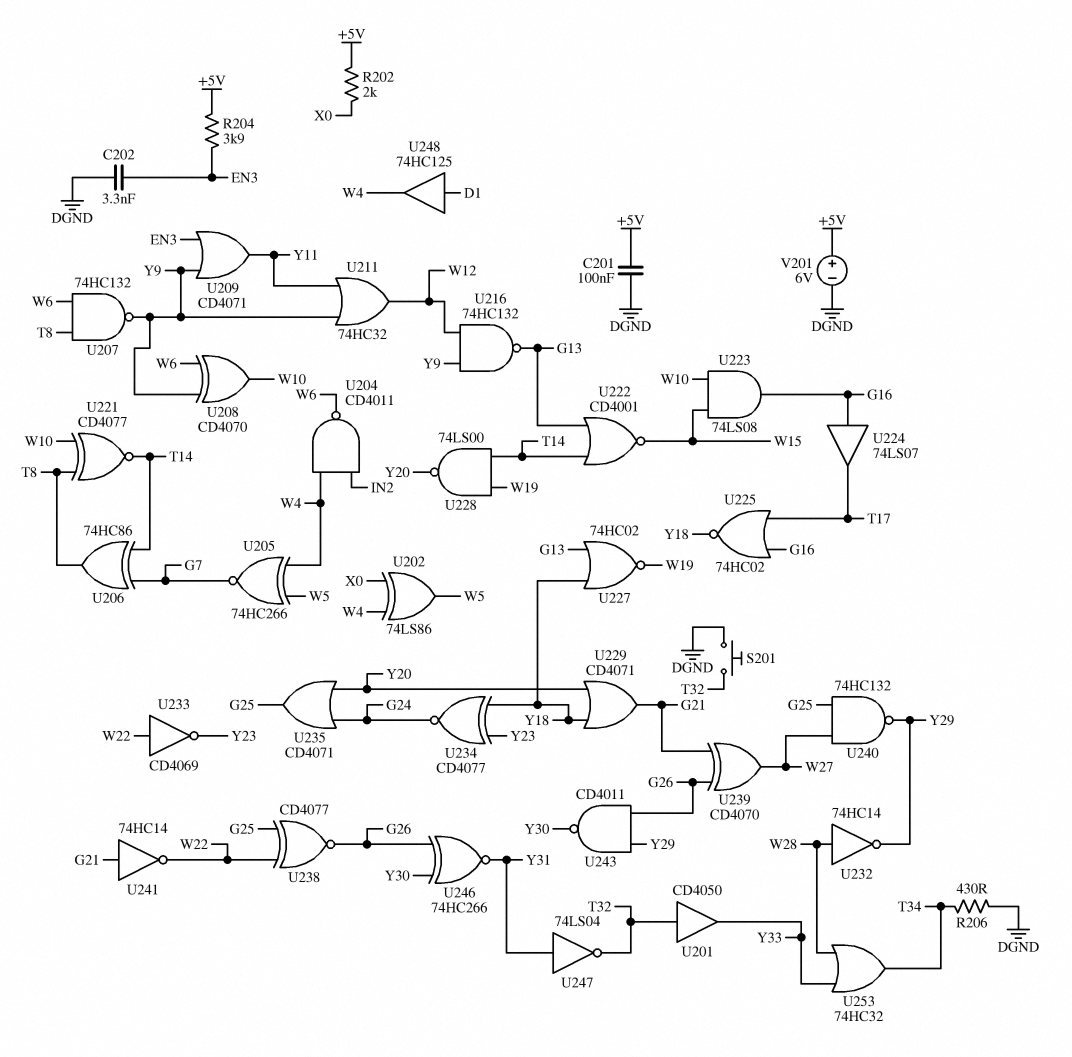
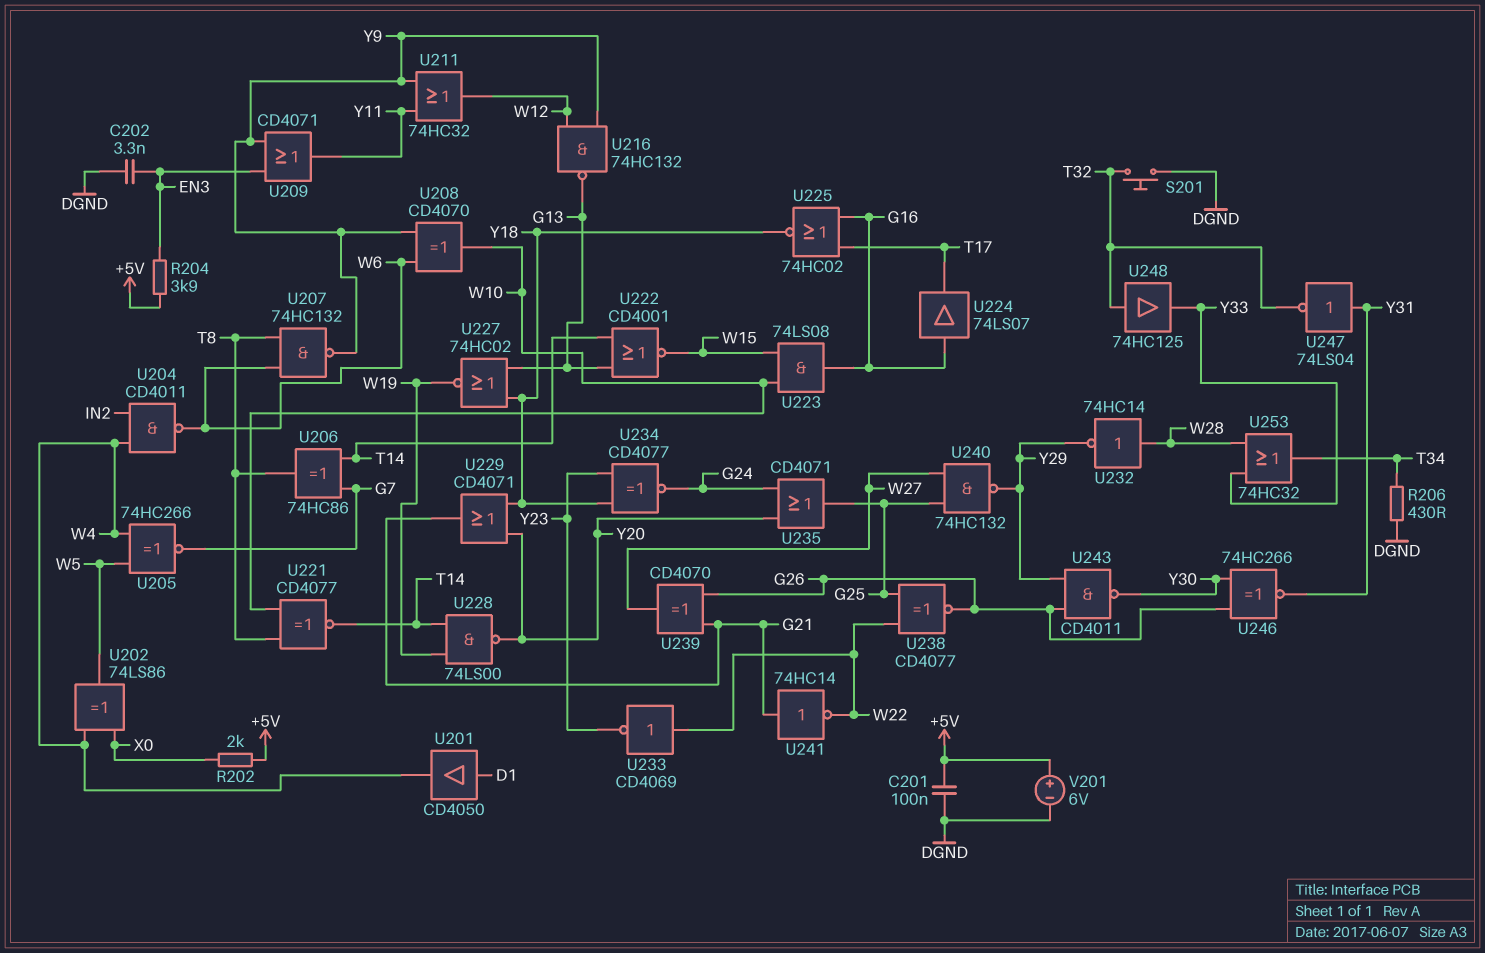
U201: buffer CD4050 (in T32, out Y33) -> buffer CD4050 (in D1, out W4)
U248: buffer 74HC125 (in D1, out W4) -> buffer 74HC125 (in T32, out Y33)

